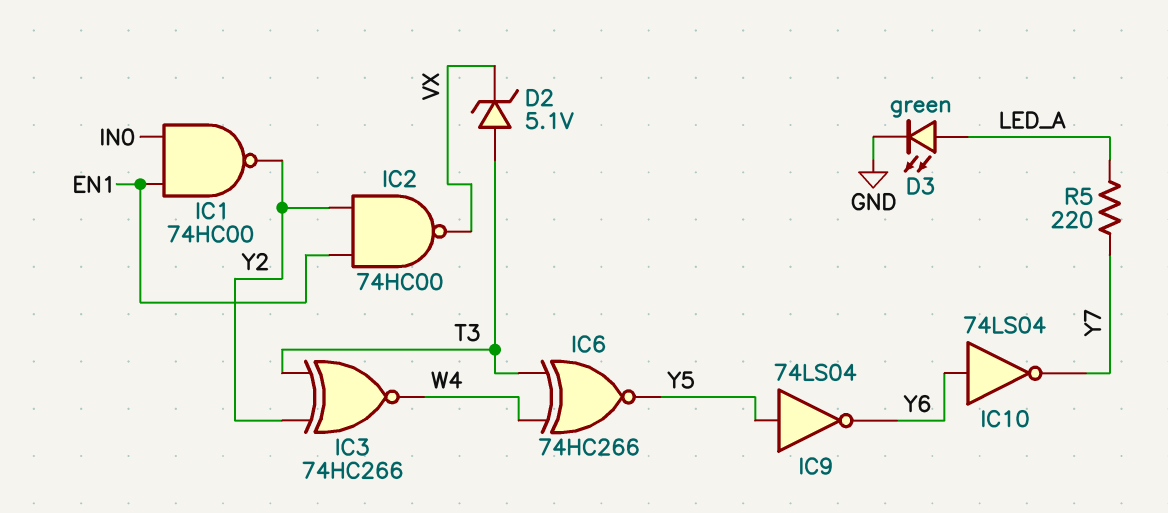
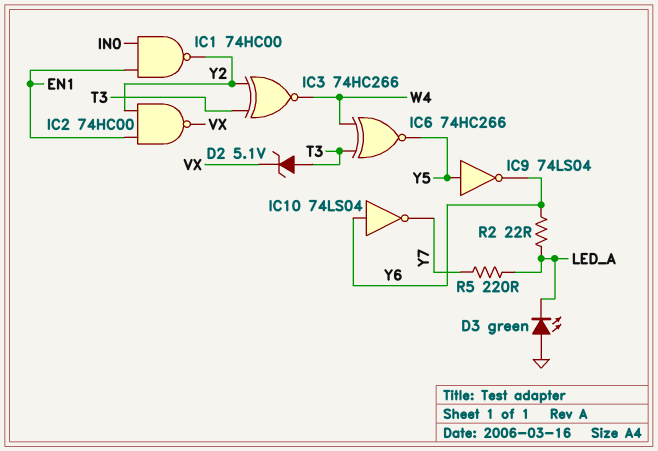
D3: LED green (A LED_A, K GND) -> LED green (A GND, K LED_A)
R2: none -> 22 (LED_A, Y6)

